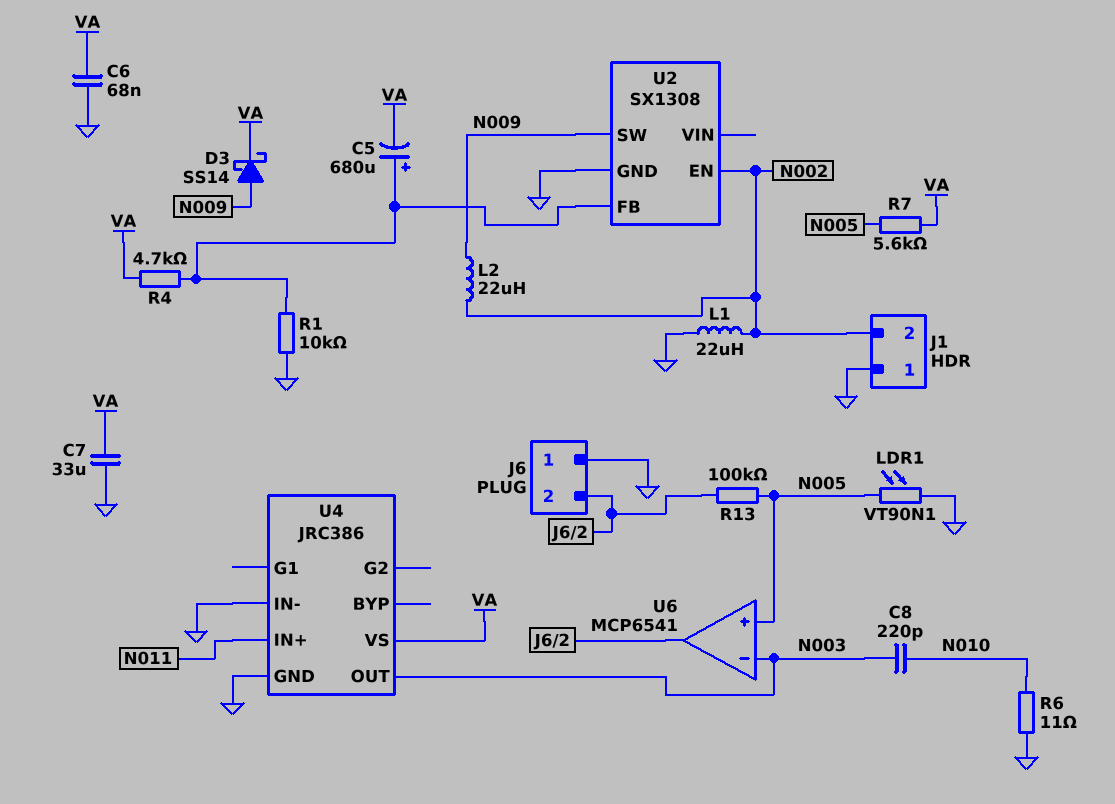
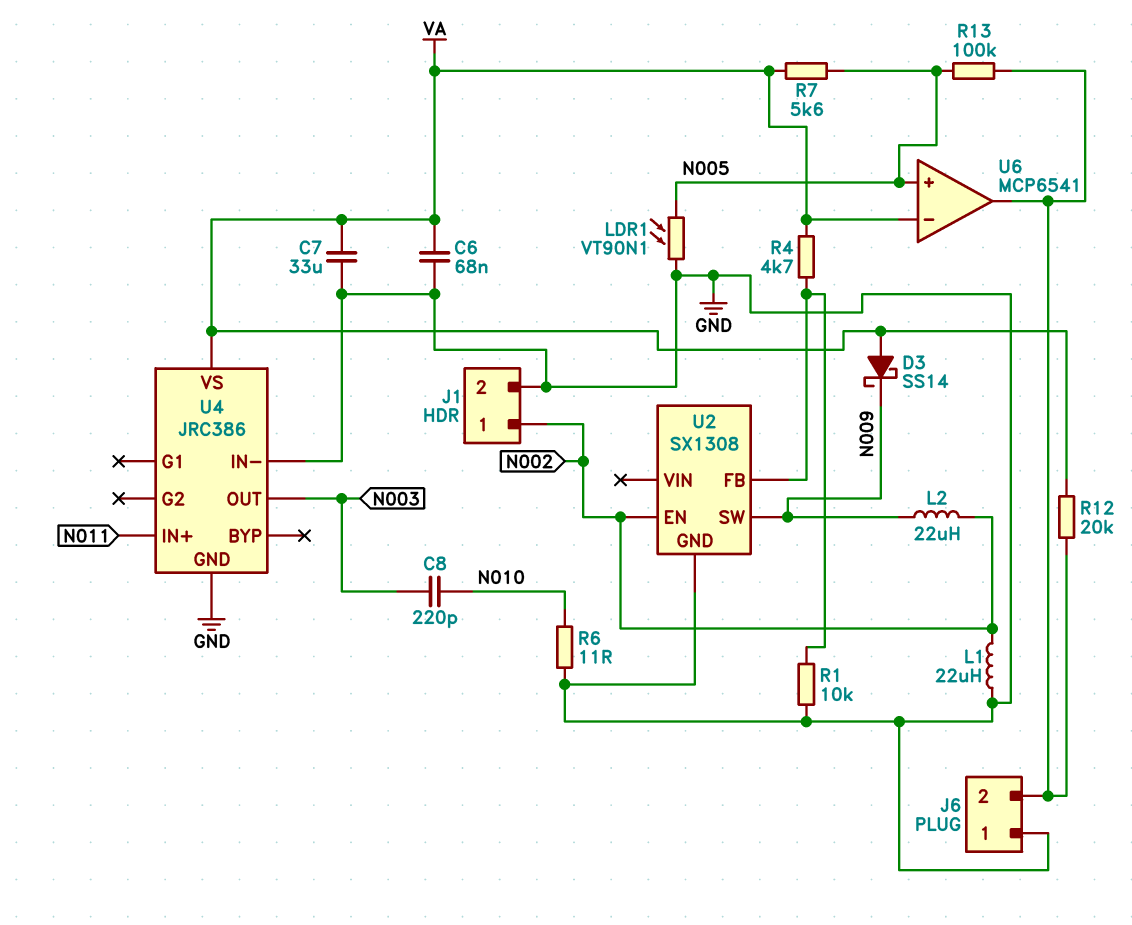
C5: 680uF (plus U2/FB, minus VA) -> none
D3: schottky SS14 (A N009, K VA) -> schottky SS14 (A VA, K N009)
J1 pin 1: GND -> N002
J1 pin 2: N002 -> GND
R12: none -> 20k (J6/2, VA)
U6 pin in-: N003 -> VA

